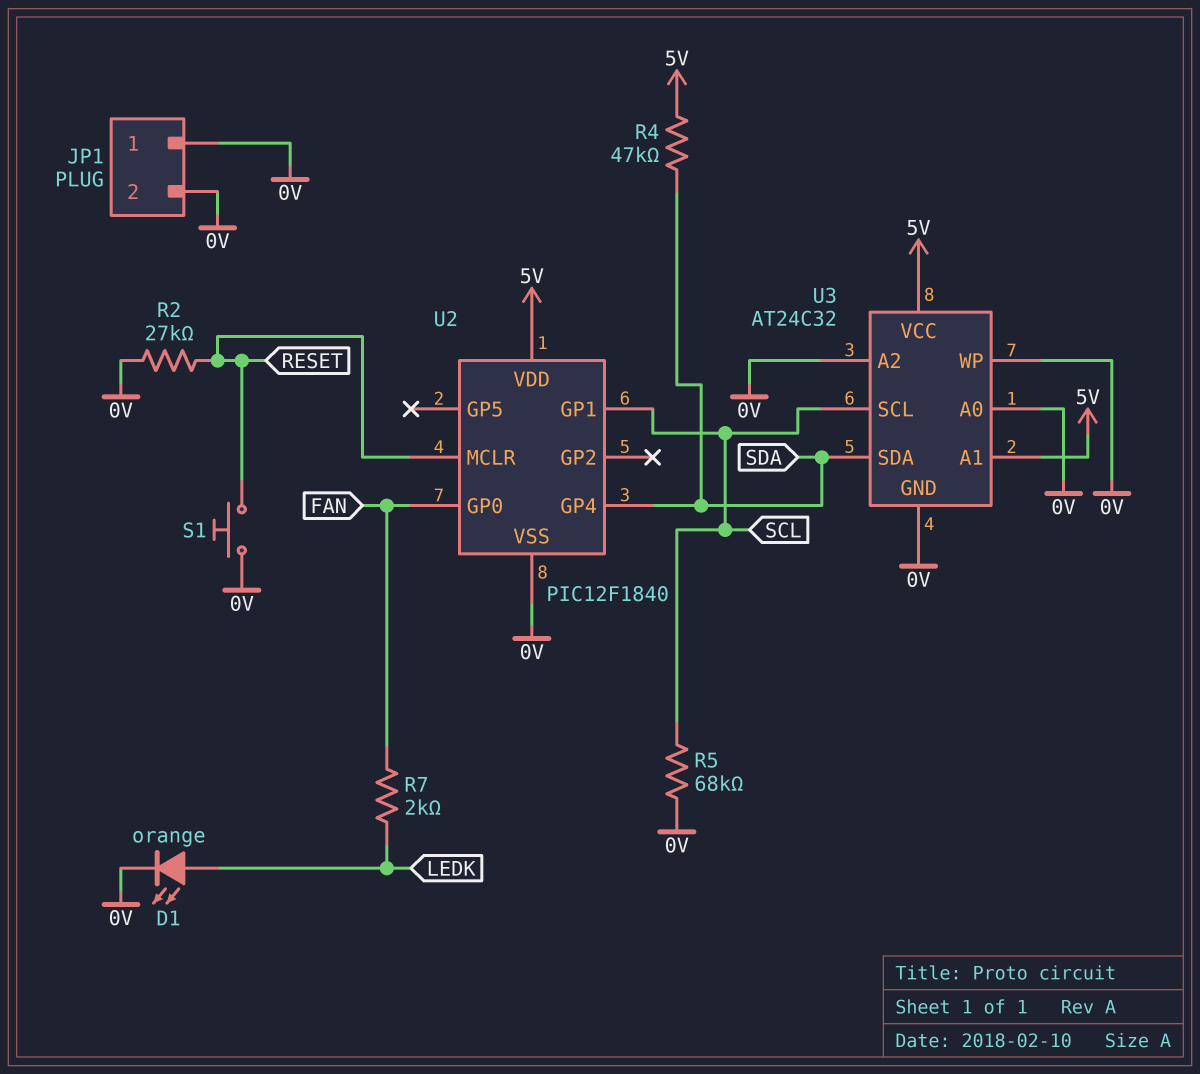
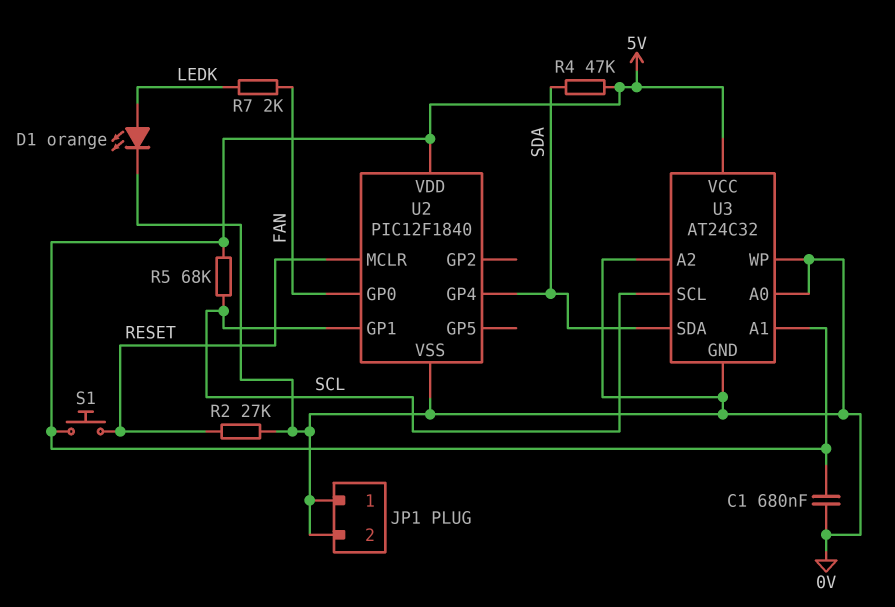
C1: none -> 680nF (0V, 5V)
R5: 68k (0V, SCL) -> 68k (5V, SCL)
S1: button (0V, RESET) -> button (5V, RESET)

